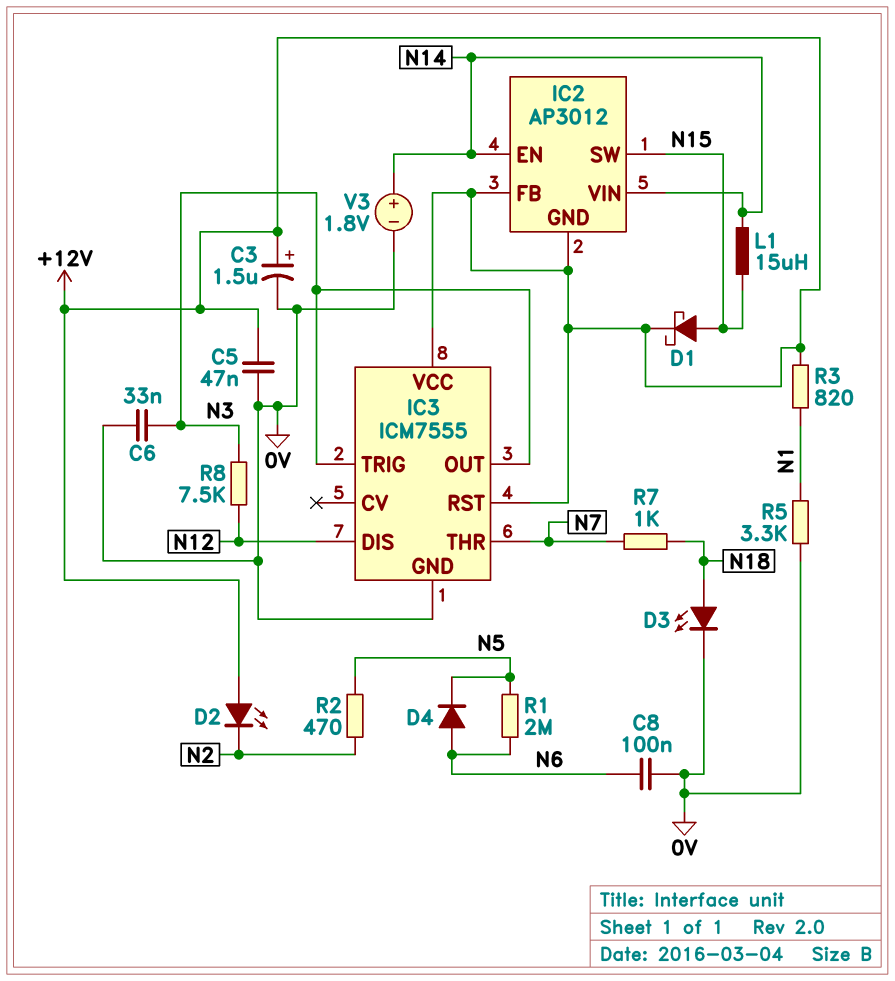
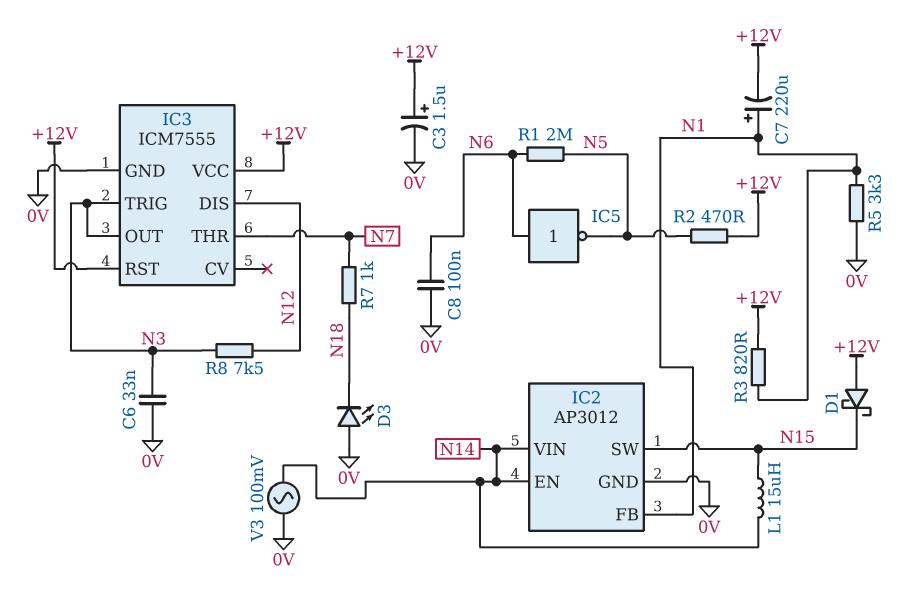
C5: 47nF (+12V, 0V) -> none
C7: none -> 220uF (plus N1, minus +12V)
D1: schottky (A N15, K +12V) -> schottky (A +12V, K N15)
D2: LED (A +12V, K N2) -> none
D3: LED (A N18, K 0V) -> LED (A 0V, K N18)
D4: diode (A N6, K N5) -> none
IC2 pin FB: +12V -> N1
IC2 pin GND: +12V -> 0V
IC5: none -> NOT (in N6, out N5)
R2: 470 (N2, N5) -> 470 (+12V, N5)
V3: 1.8V (plus N14, minus 0V) -> AC 100mV (0V, N14)

